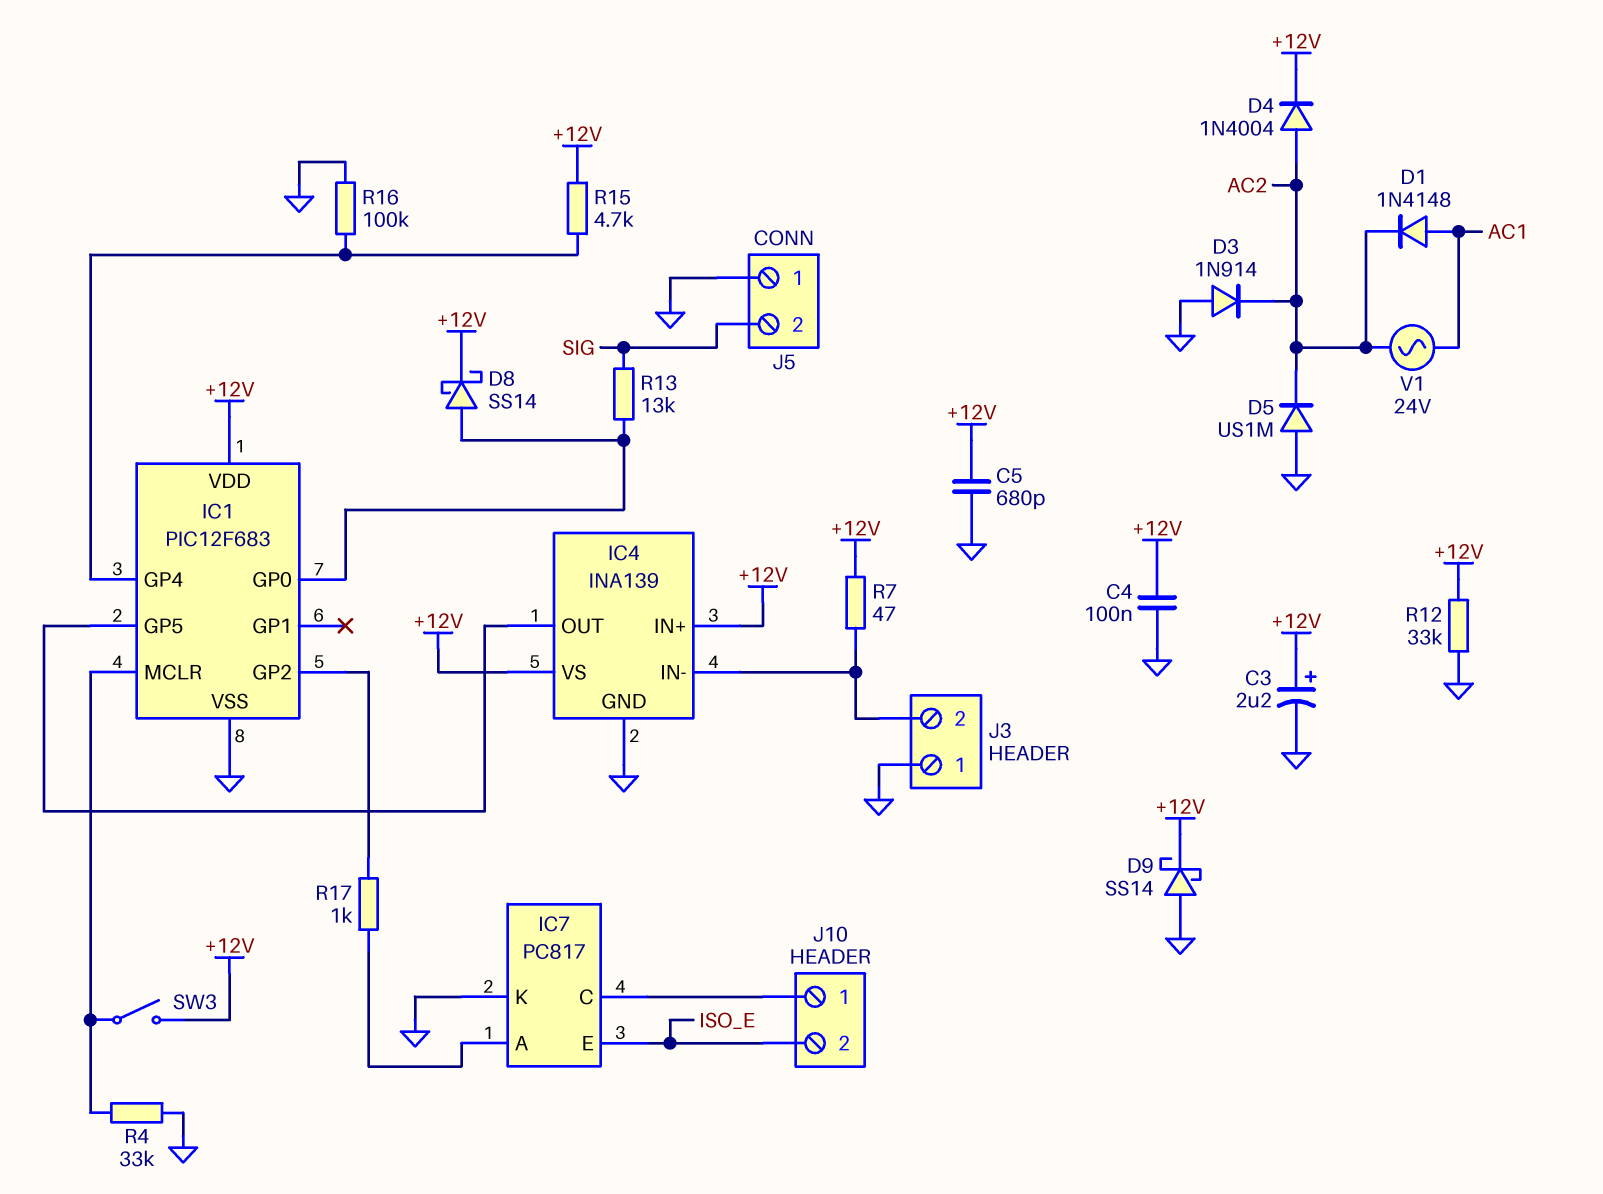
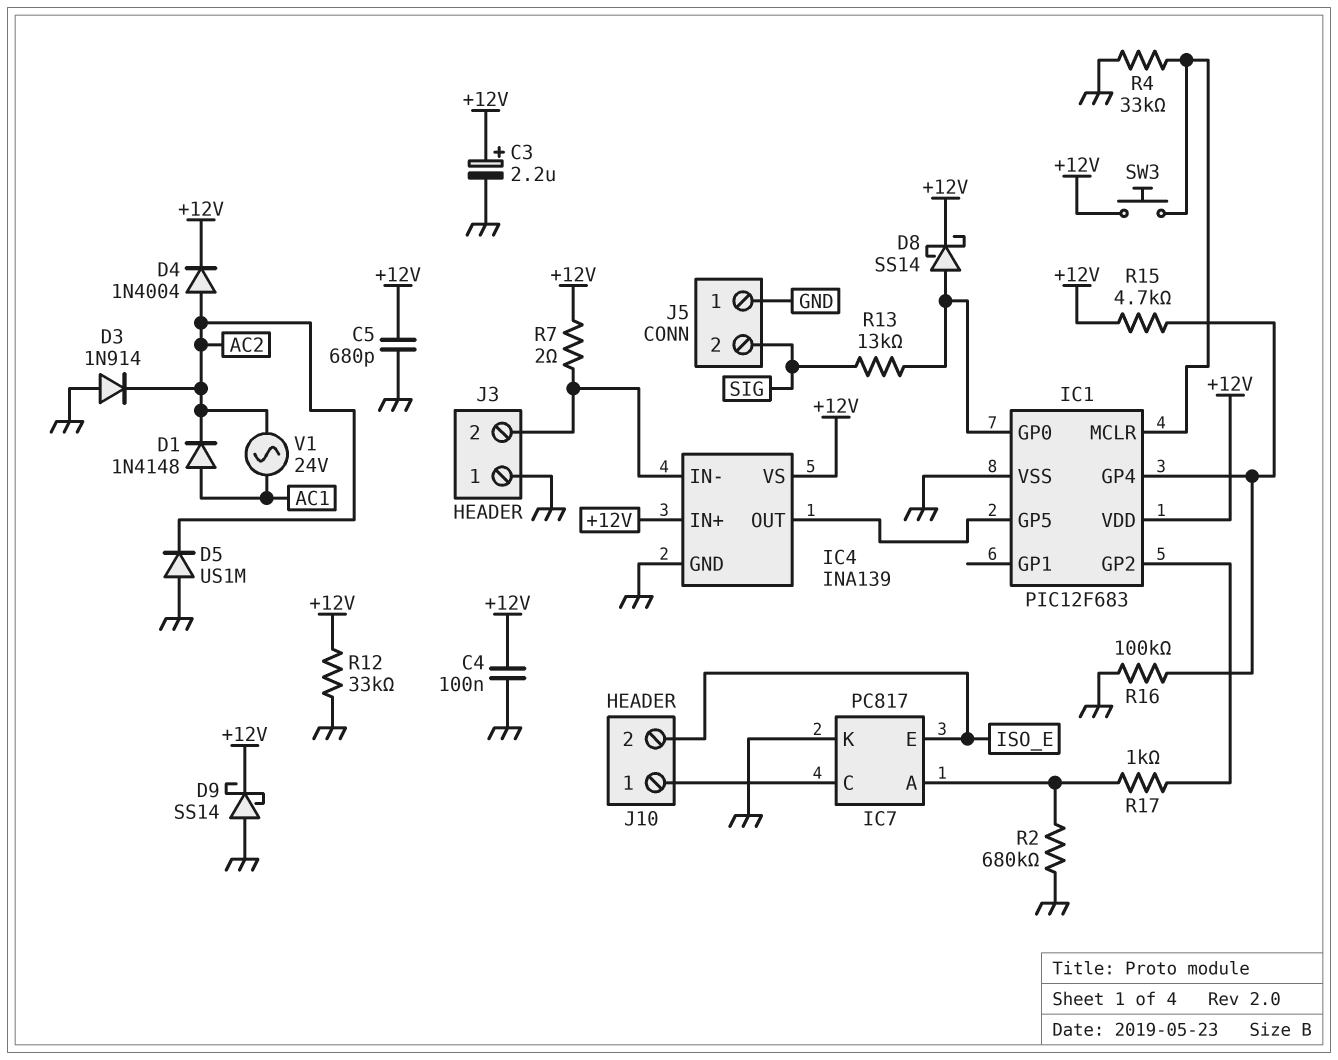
R2: none -> 680k (GND, IC7/A)
R7: 47 (+12V, IC4/IN-) -> 2 (+12V, IC4/IN-)
SW3: switch (+12V, IC1/MCLR) -> button (+12V, IC1/MCLR)

